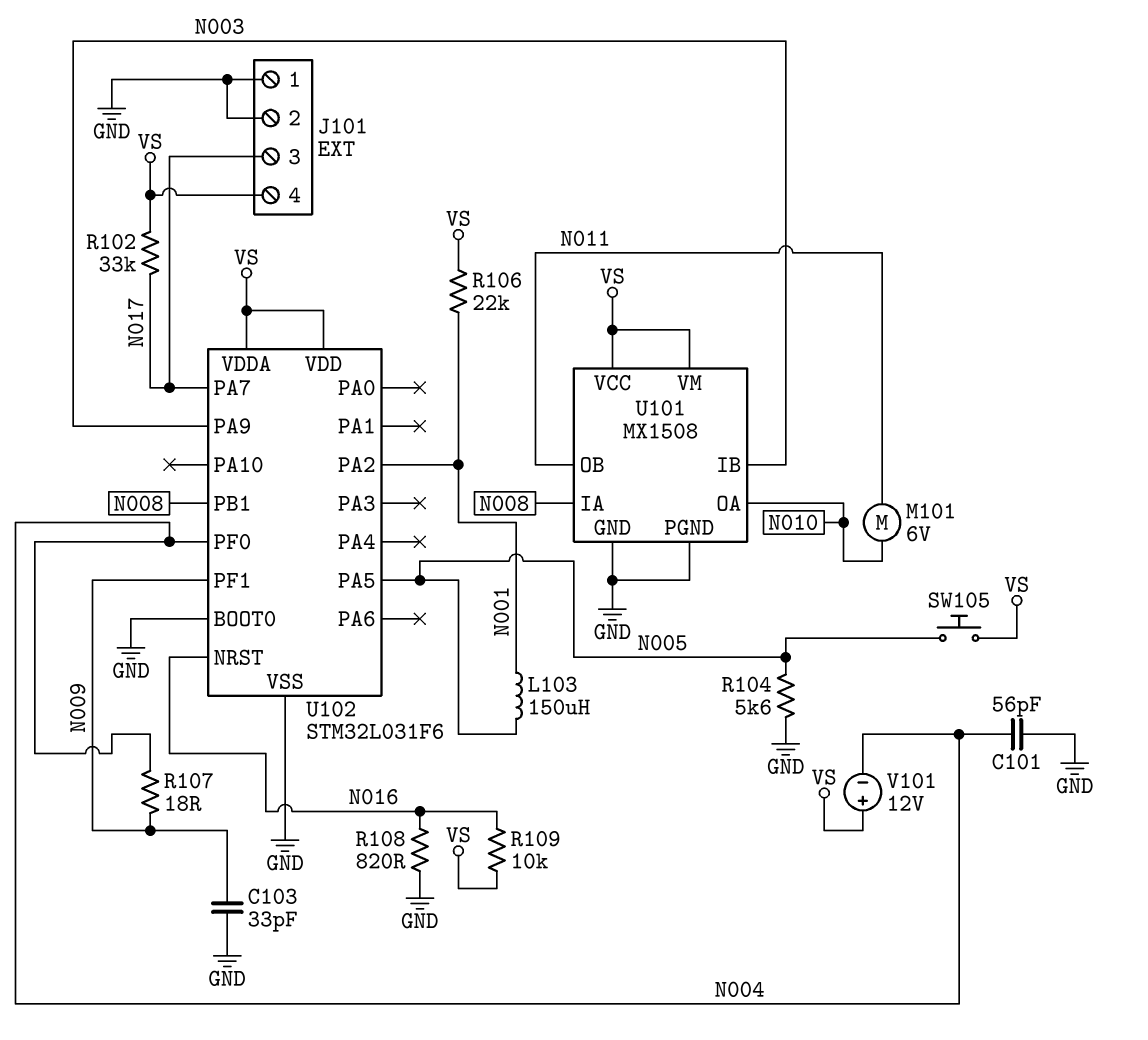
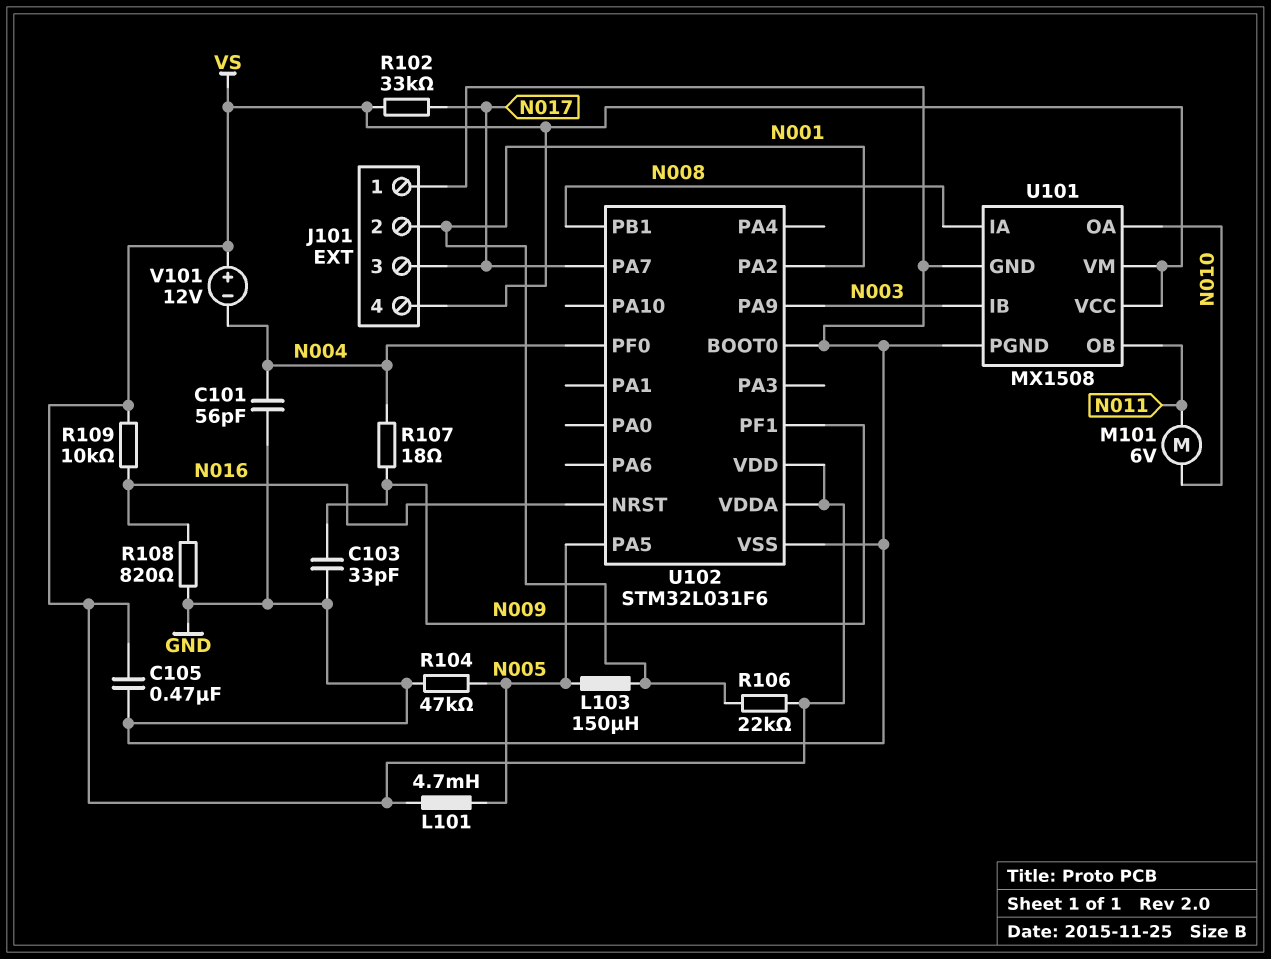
C105: none -> 470nF (GND, VS)
J101 pin 2: GND -> N001
L101: none -> 4.7mH (N005, VS)
R104: 5.6k (GND, N005) -> 47k (GND, N005)
SW105: button (N005, VS) -> none

